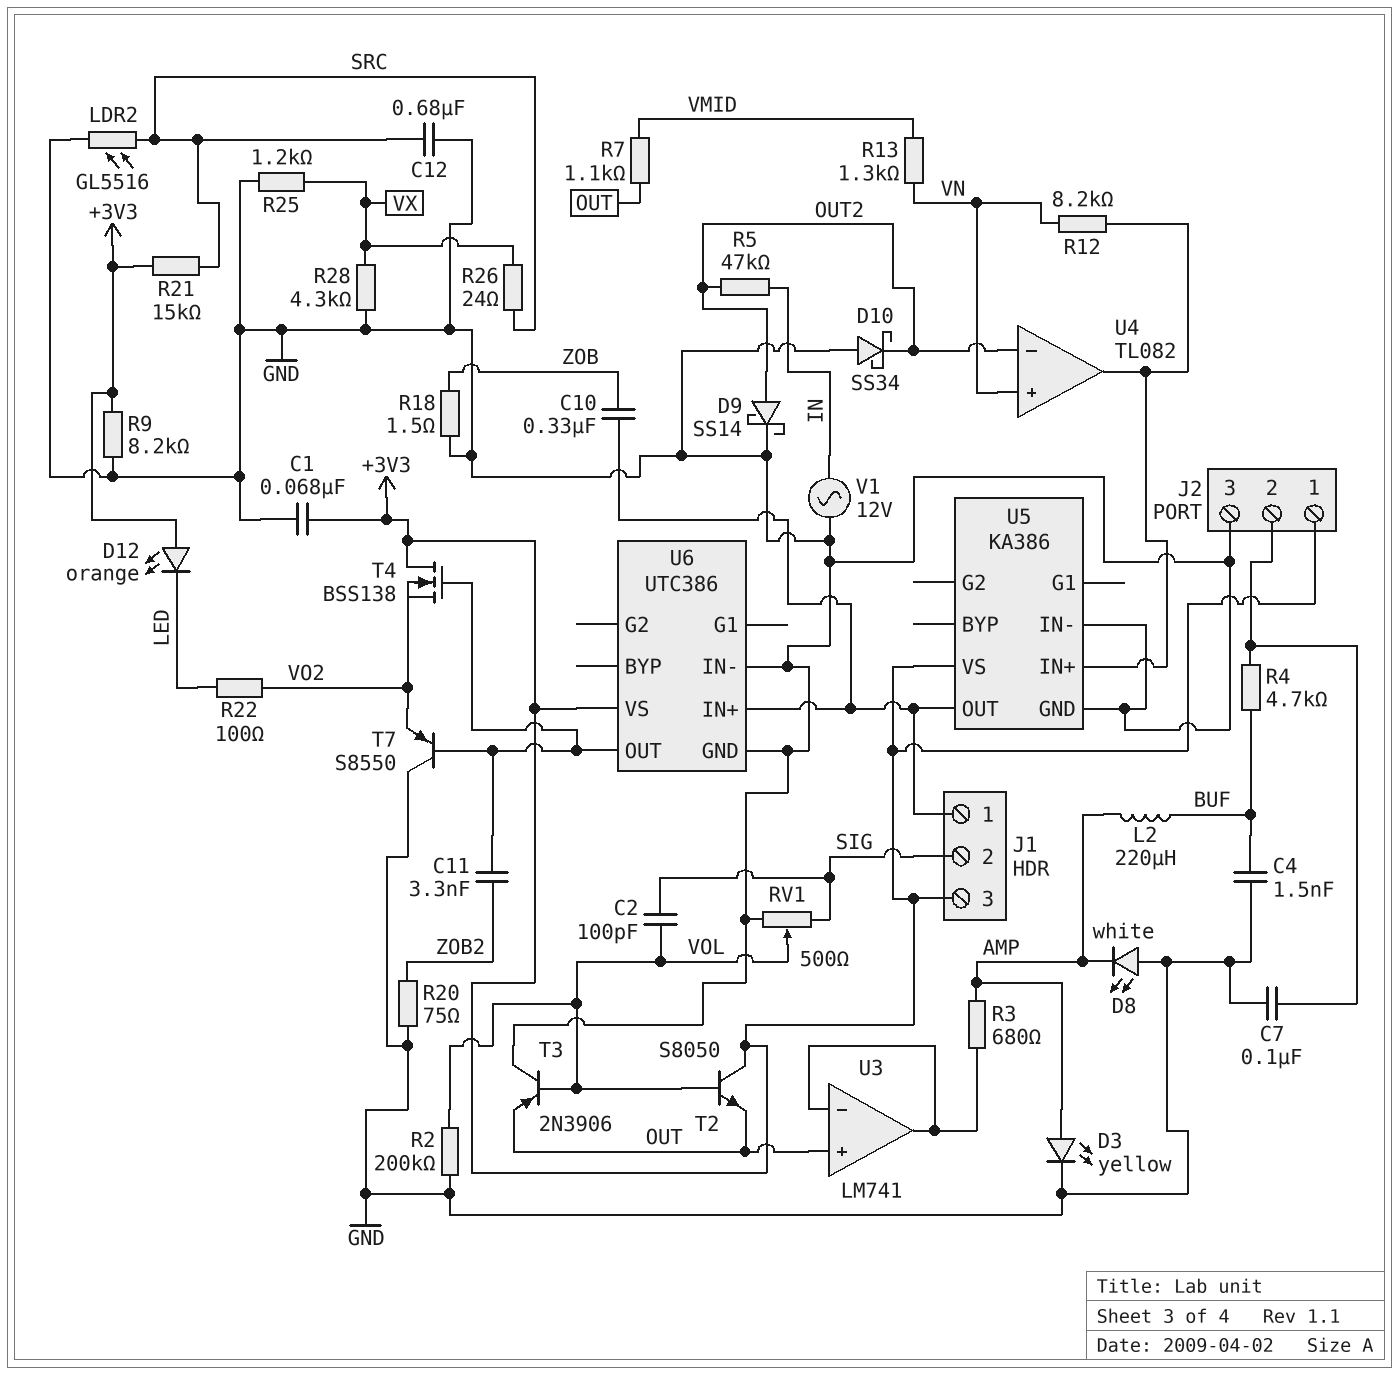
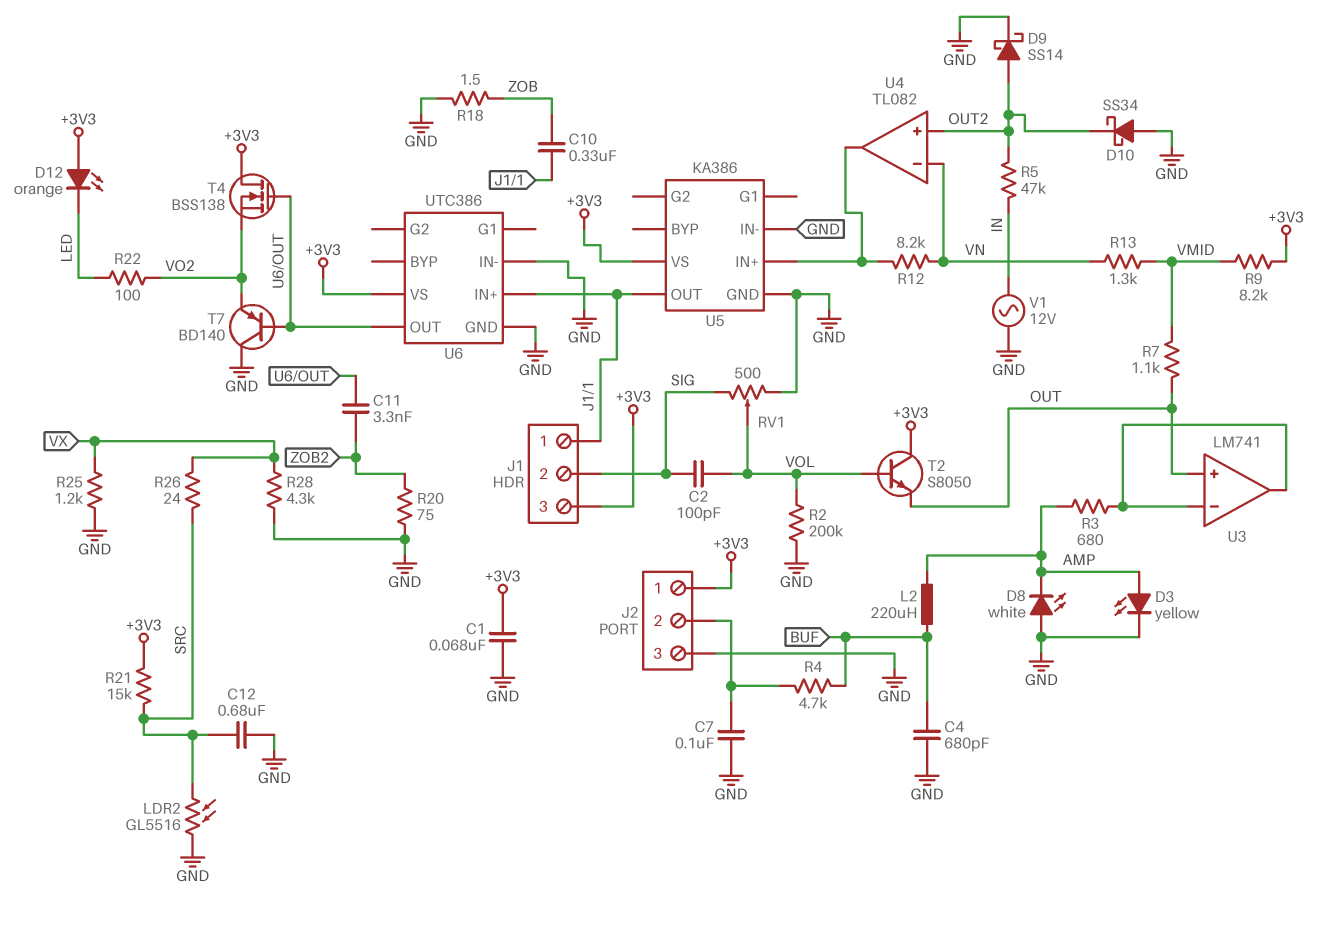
C4: 1.5nF (BUF, GND) -> 680pF (BUF, GND)
R9: 8.2k (+3V3, GND) -> 8.2k (+3V3, VMID)
T3: PNP 2N3906 (B VOL, C GND, E OUT) -> none
T7: PNP S8550 (B U6/OUT, C GND, E VO2) -> PNP BD140 (B U6/OUT, C GND, E VO2)
U4 pin in+: VN -> OUT2
U4 pin in-: OUT2 -> VN

